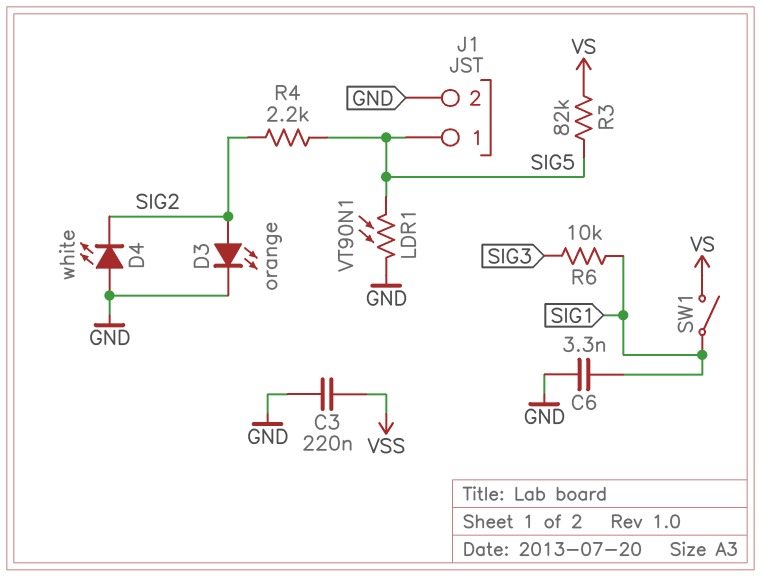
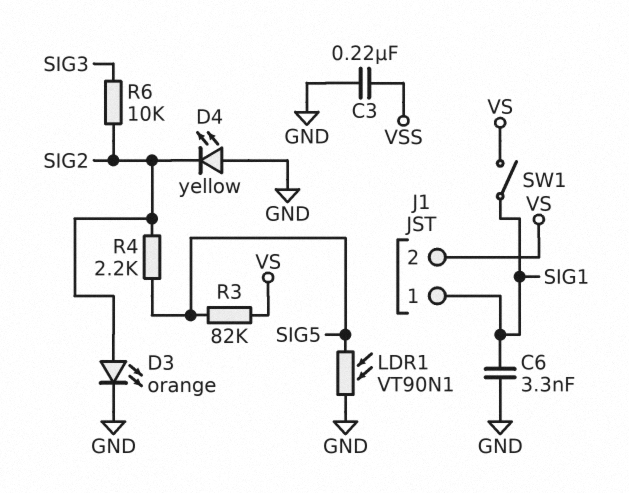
D4: LED white (A GND, K SIG2) -> LED yellow (A GND, K SIG2)
J1 pin 1: SIG5 -> SIG1
J1 pin 2: GND -> VS
R6: 10k (SIG1, SIG3) -> 10k (SIG2, SIG3)

